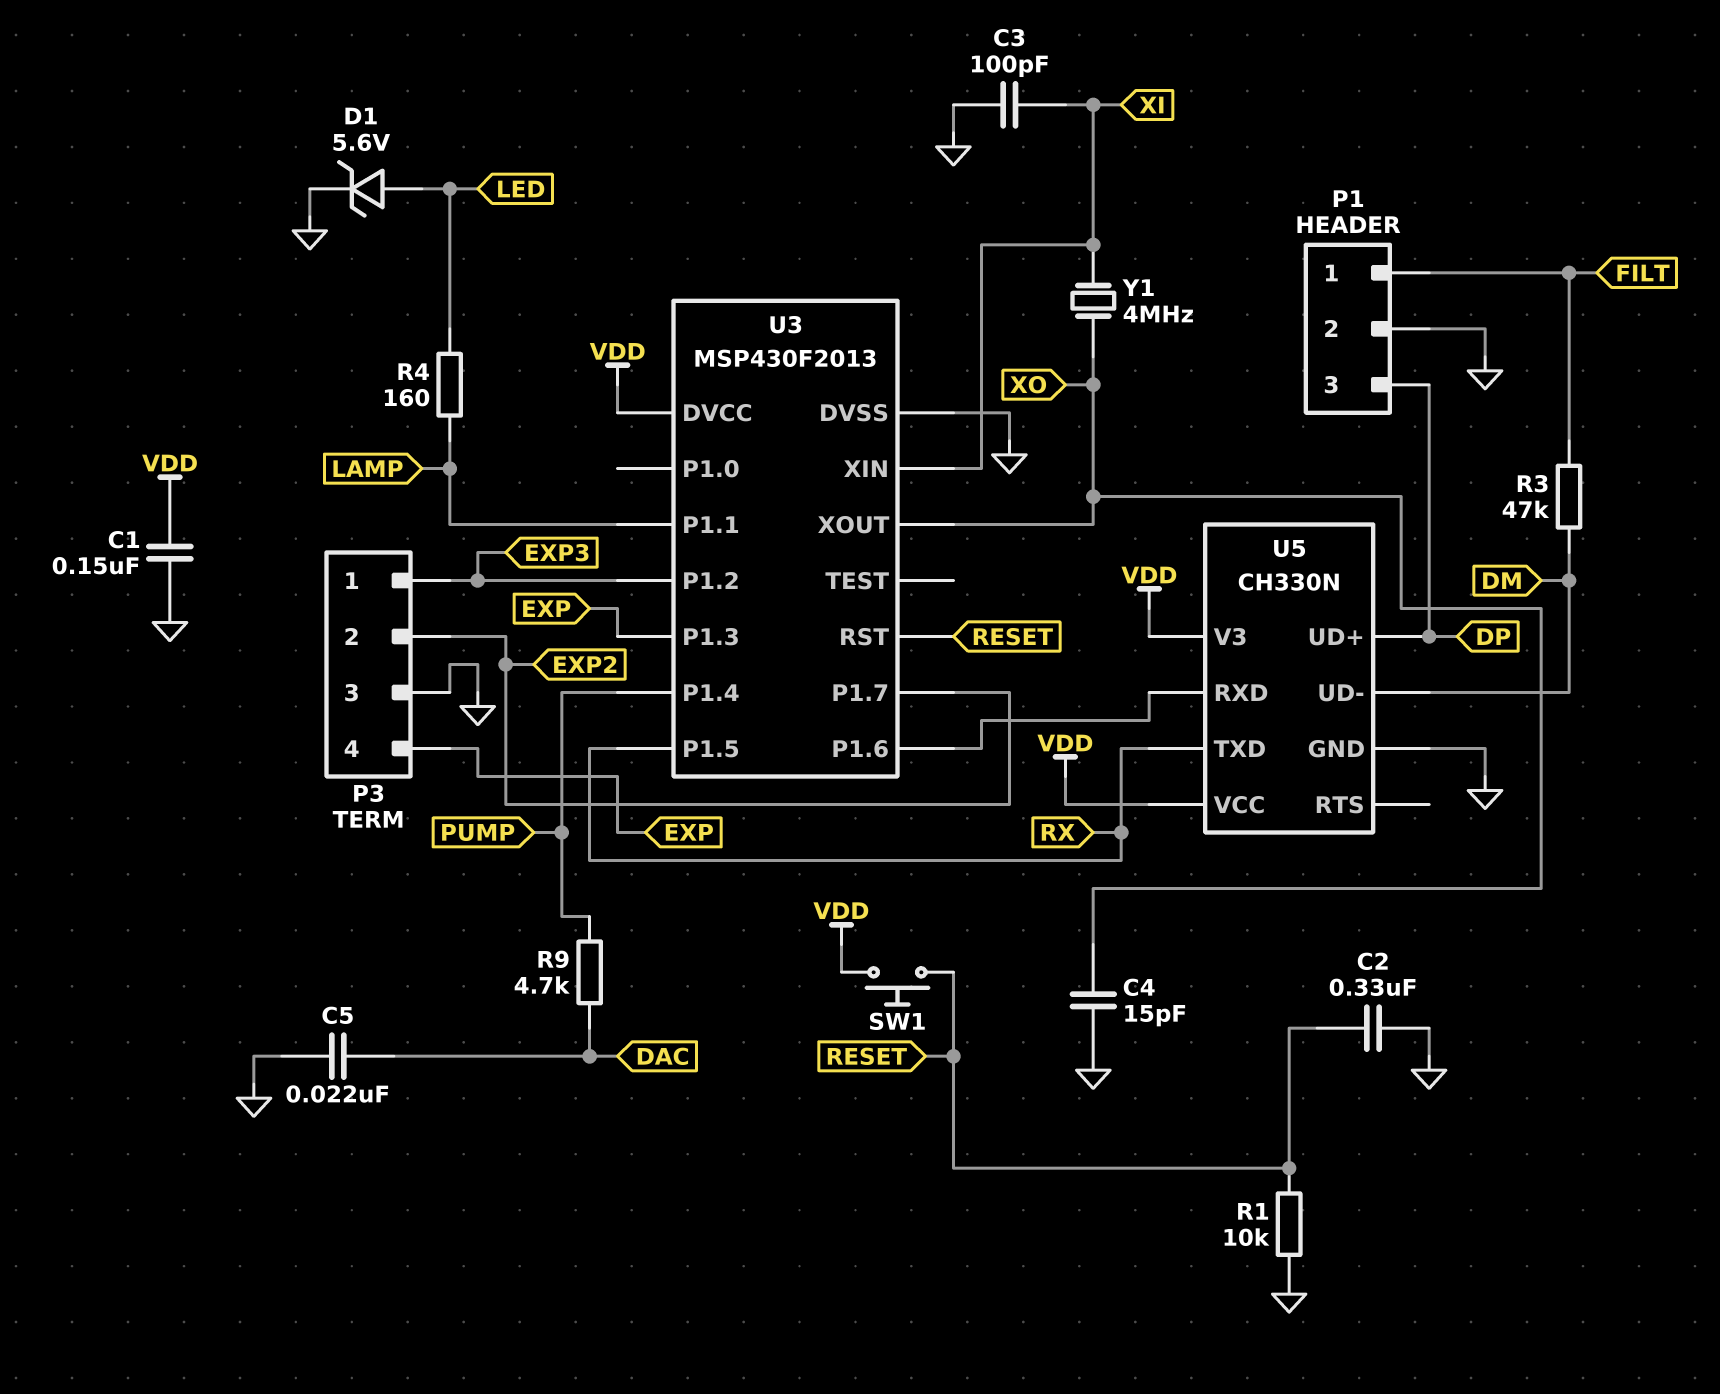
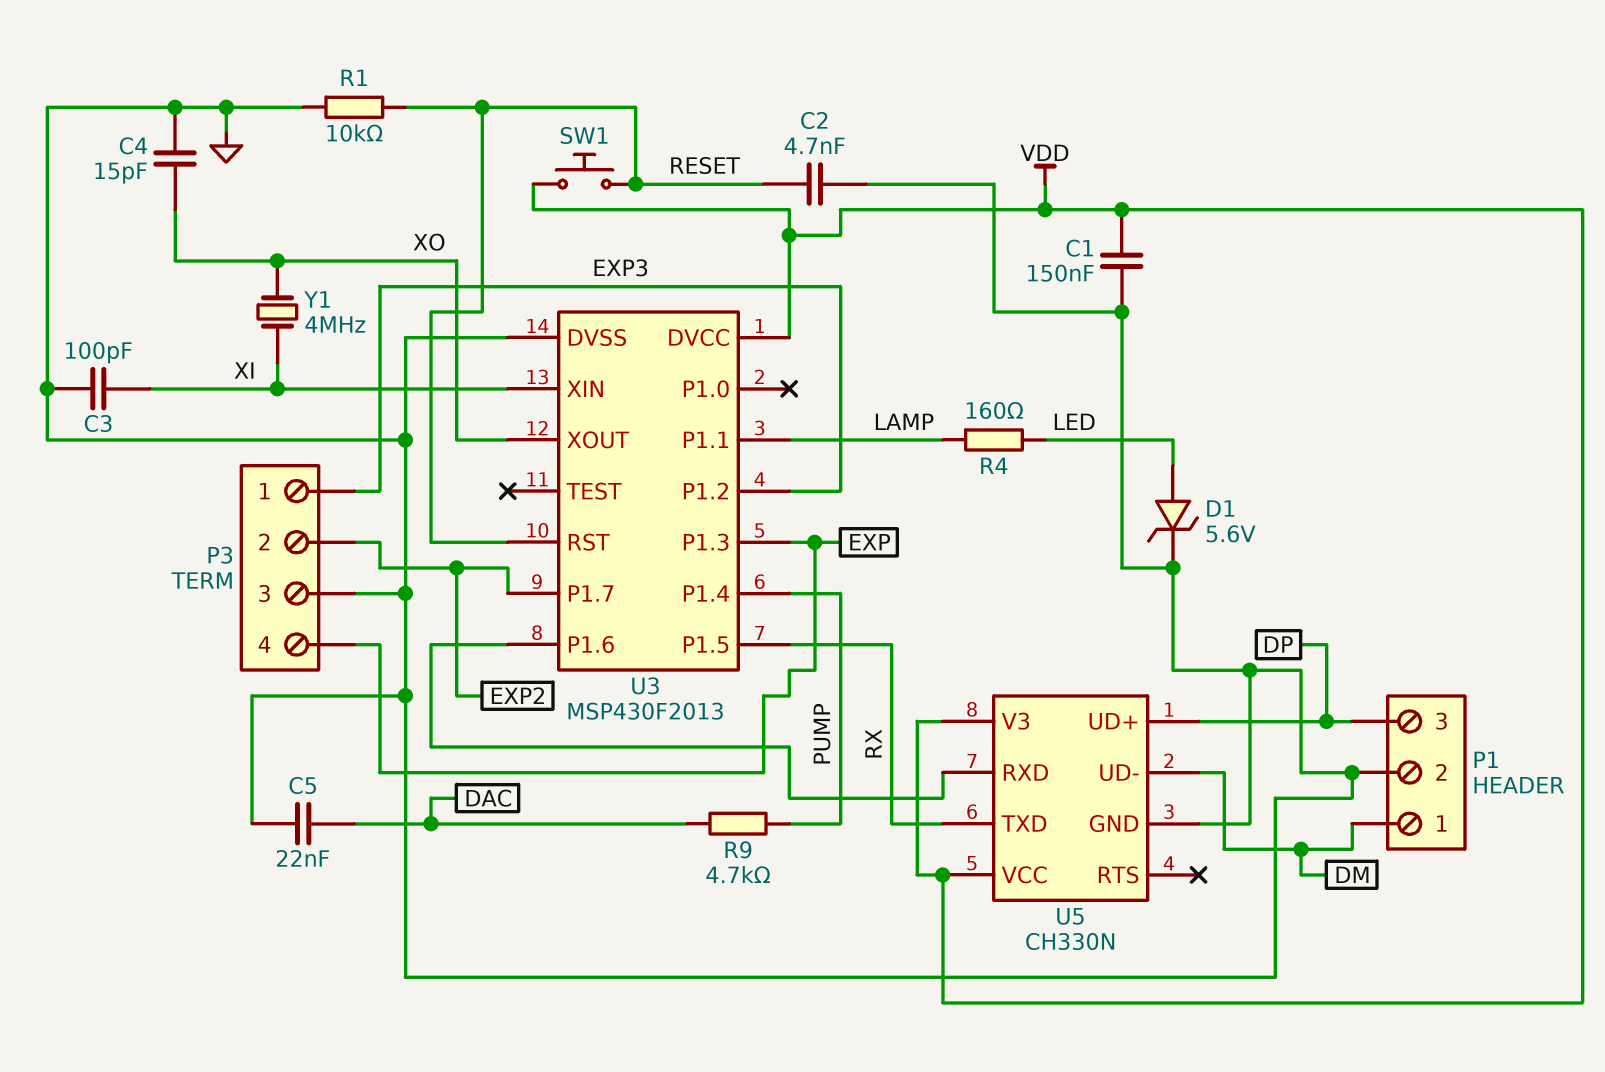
C2: 330nF (GND, RESET) -> 4.7nF (GND, RESET)
P1 pin 1: FILT -> DM
R3: 47k (DM, FILT) -> none

